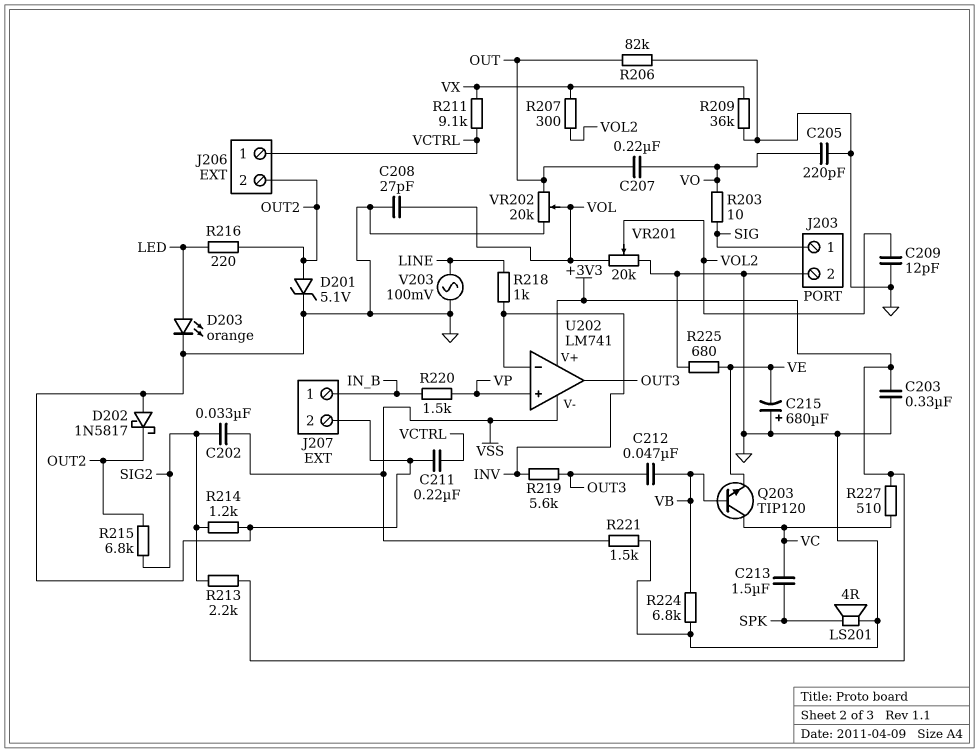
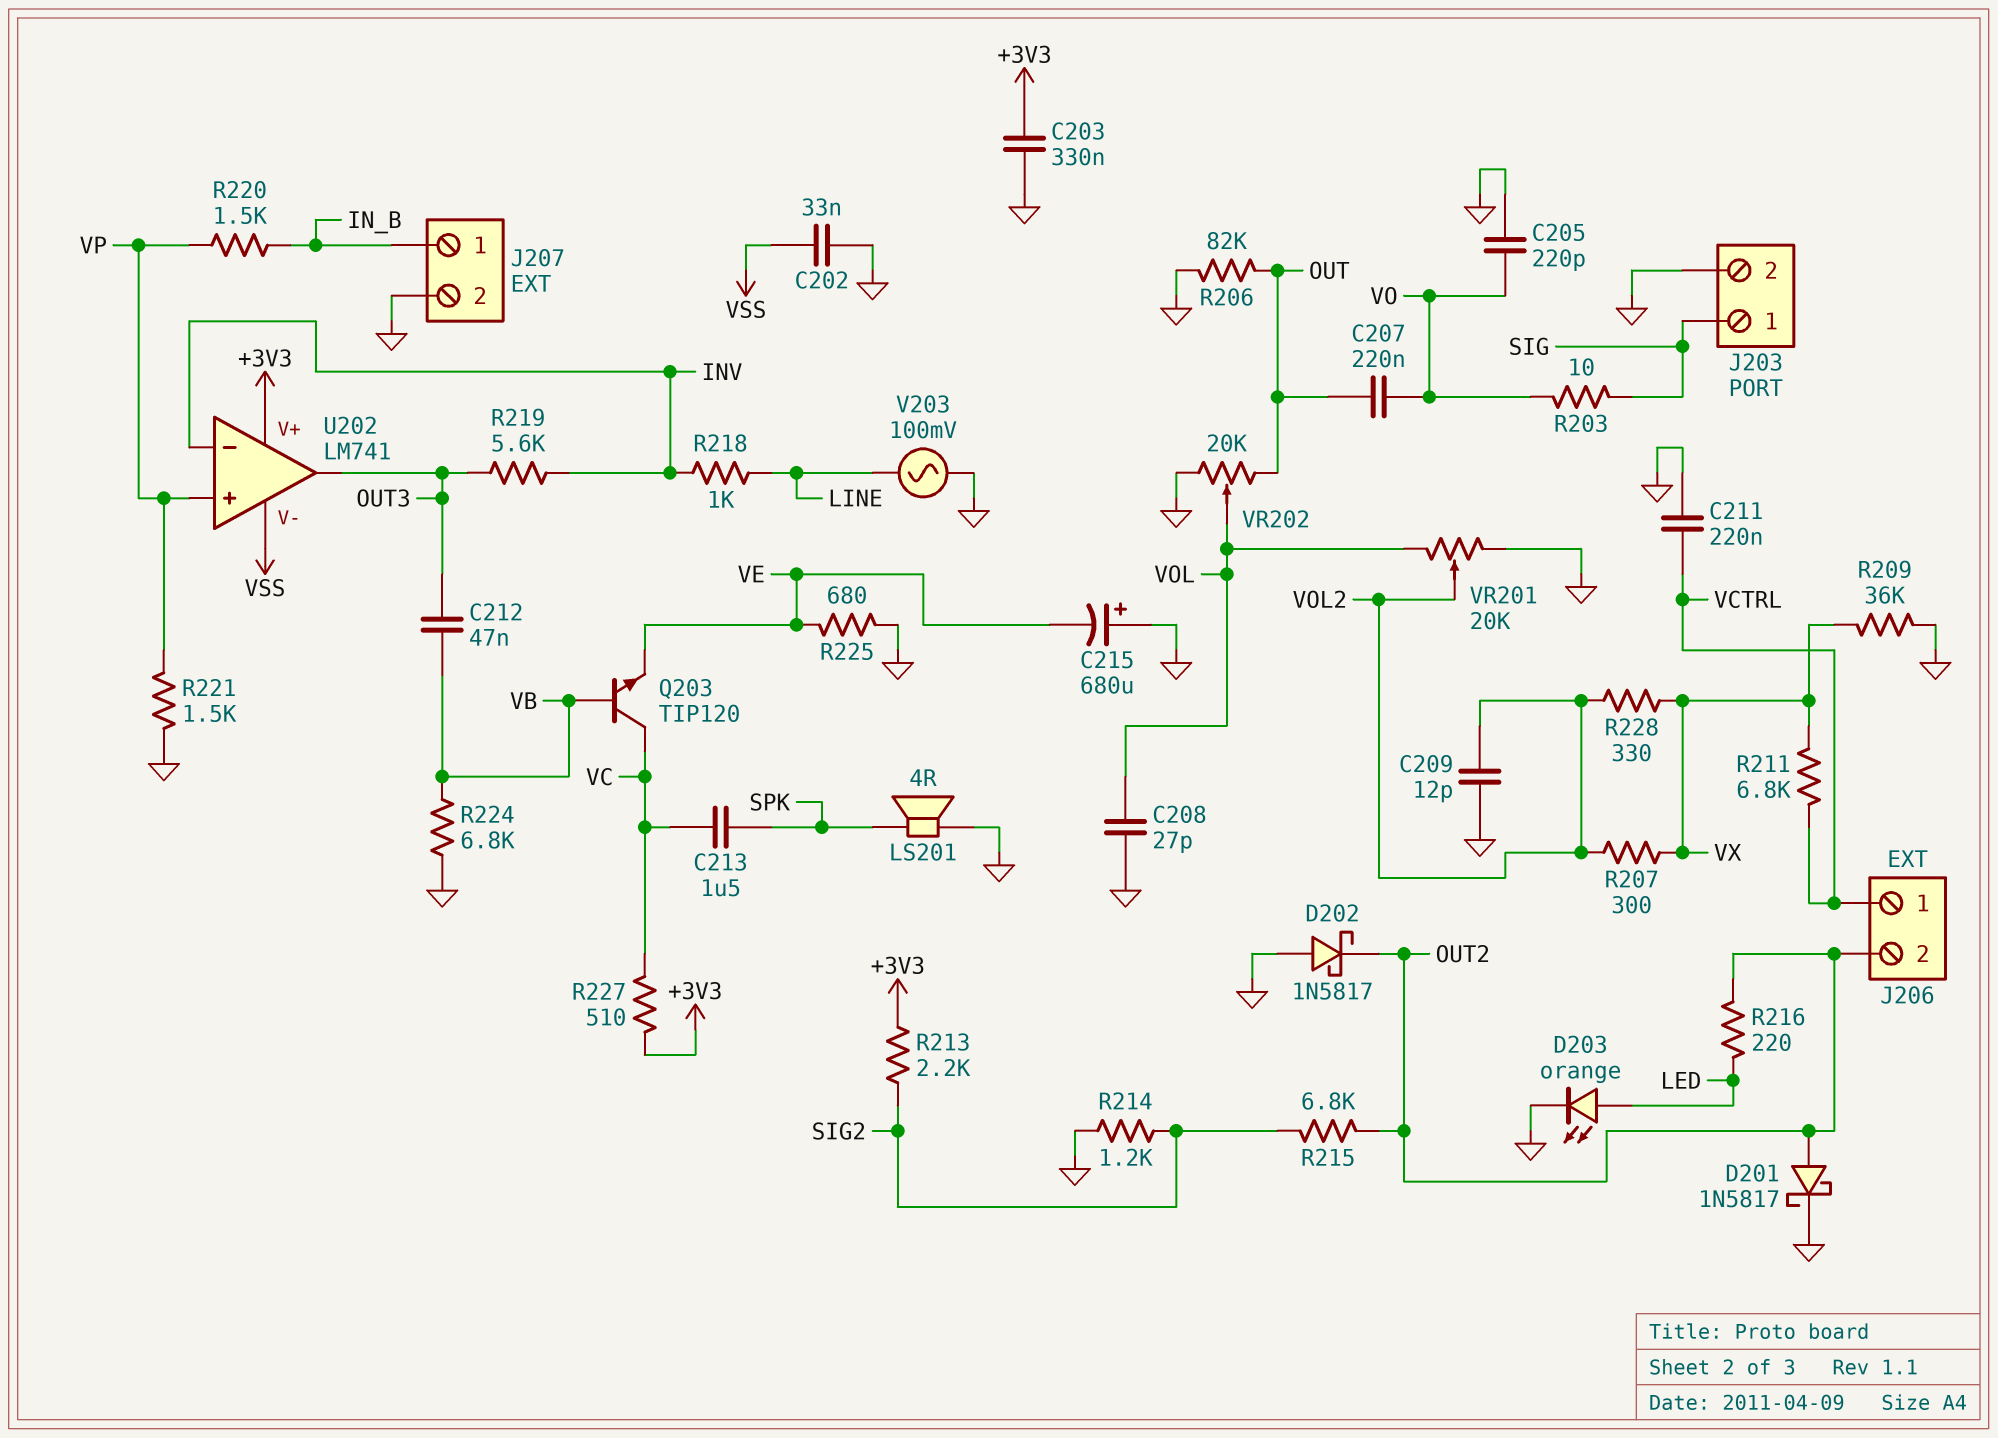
C202: 33nF (SIG2, VSS) -> 33nF (GND, VSS)
D201: zener 5.1V (A OUT2, K GND) -> schottky 1N5817 (A OUT2, K GND)
R211: 9.1k (VCTRL, VX) -> 6.8k (VCTRL, VX)
R221: 1.5k (GND, VSS) -> 1.5k (GND, VP)
R228: none -> 330 (VOL2, VX)

